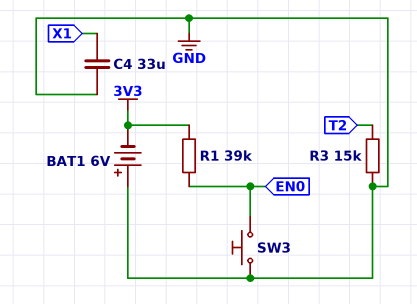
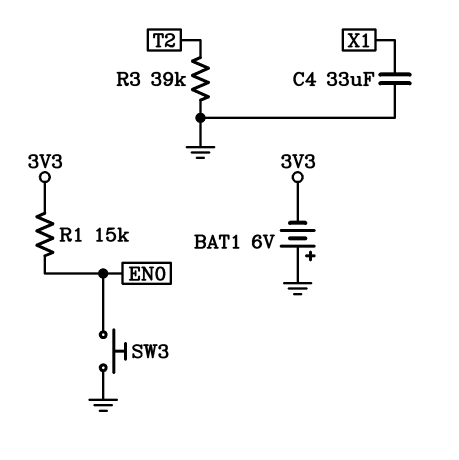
R1: 39k (3V3, EN0) -> 15k (3V3, EN0)
R3: 15k (GND, T2) -> 39k (GND, T2)

